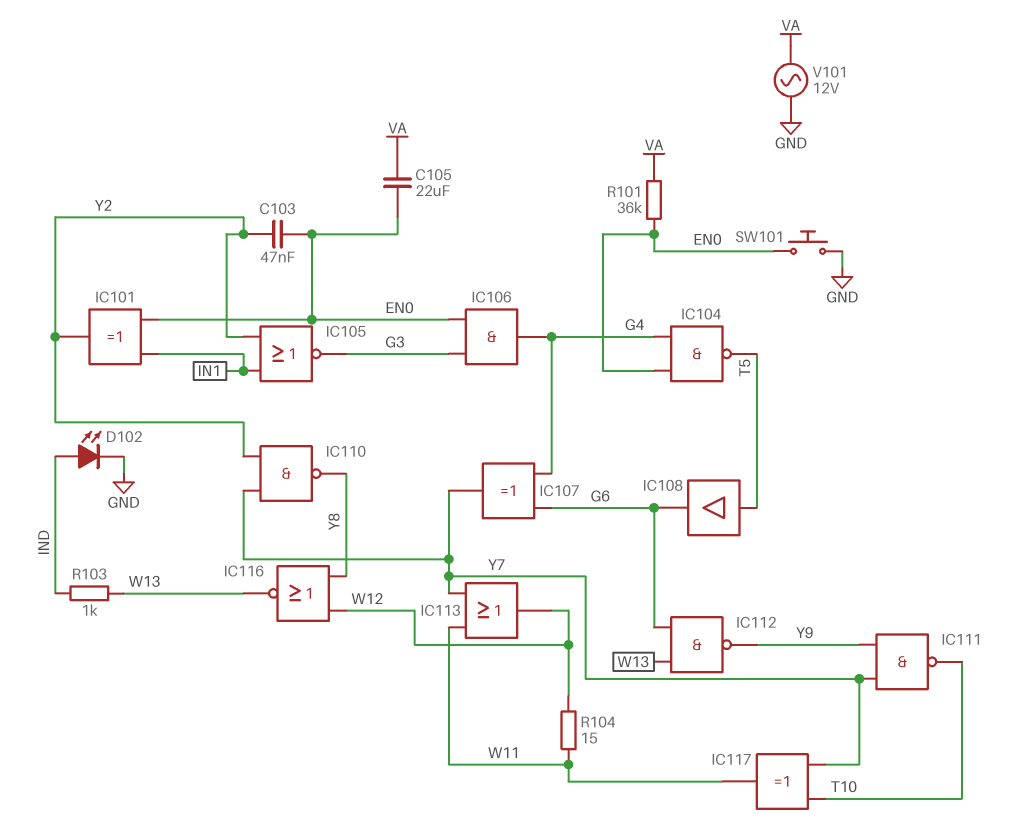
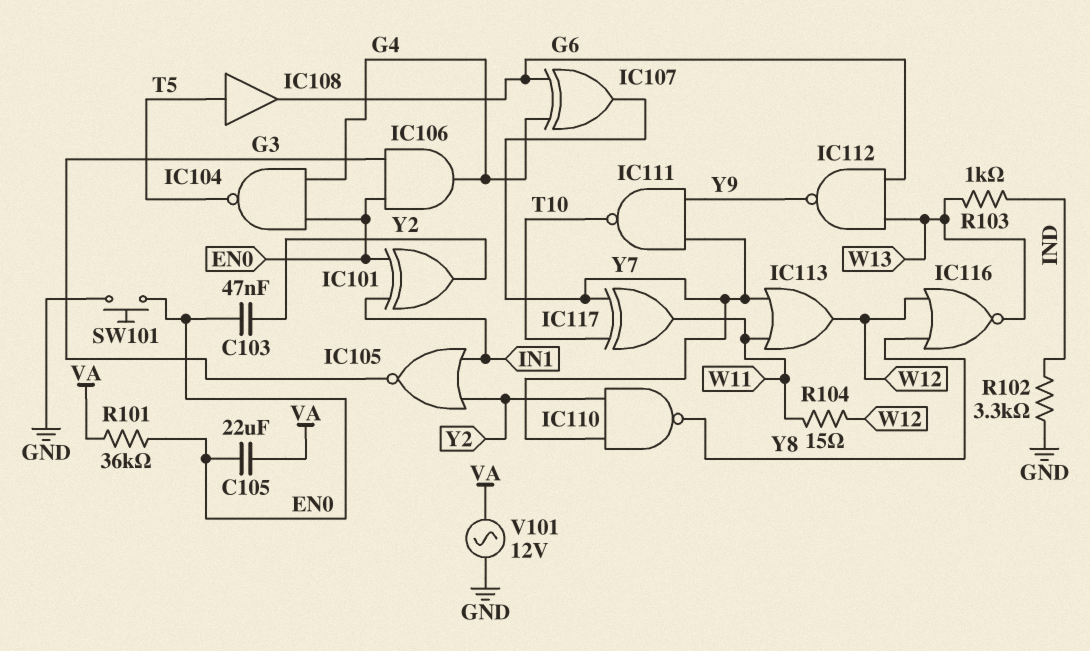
D102: LED (A IND, K GND) -> none
R102: none -> 3.3k (GND, IND)

